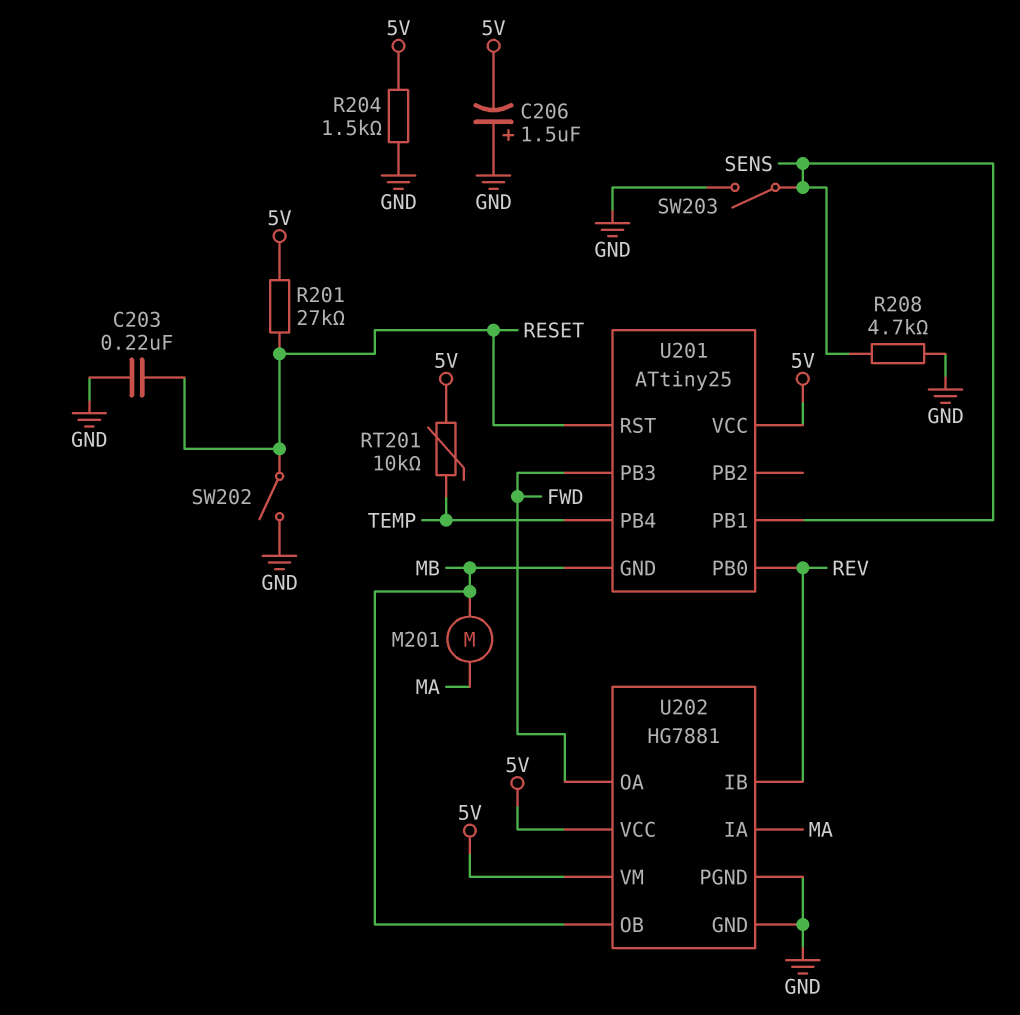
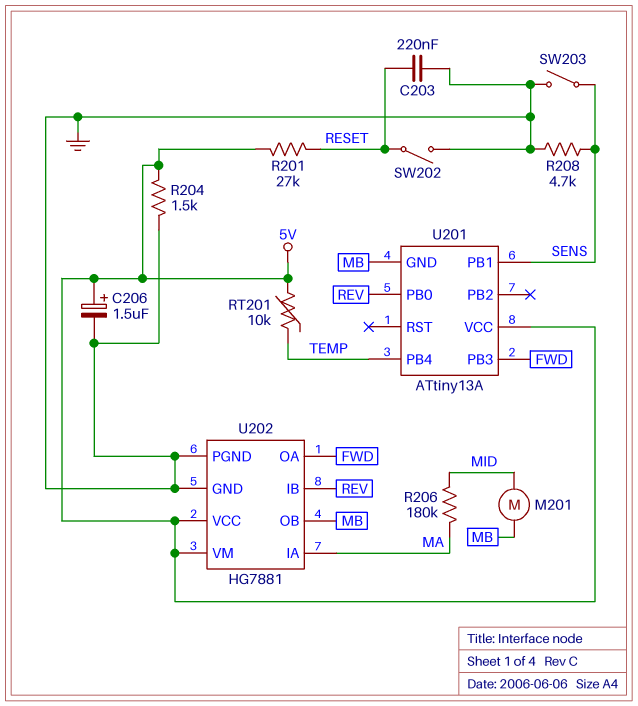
C206: 1.5uF (plus GND, minus 5V) -> 1.5uF (plus 5V, minus GND)
M201: motor (MA, MB) -> motor (MB, MID)
R206: none -> 180k (MA, MID)
U201: ATtiny25 -> ATtiny13A
U201 pin RST: RESET -> none

